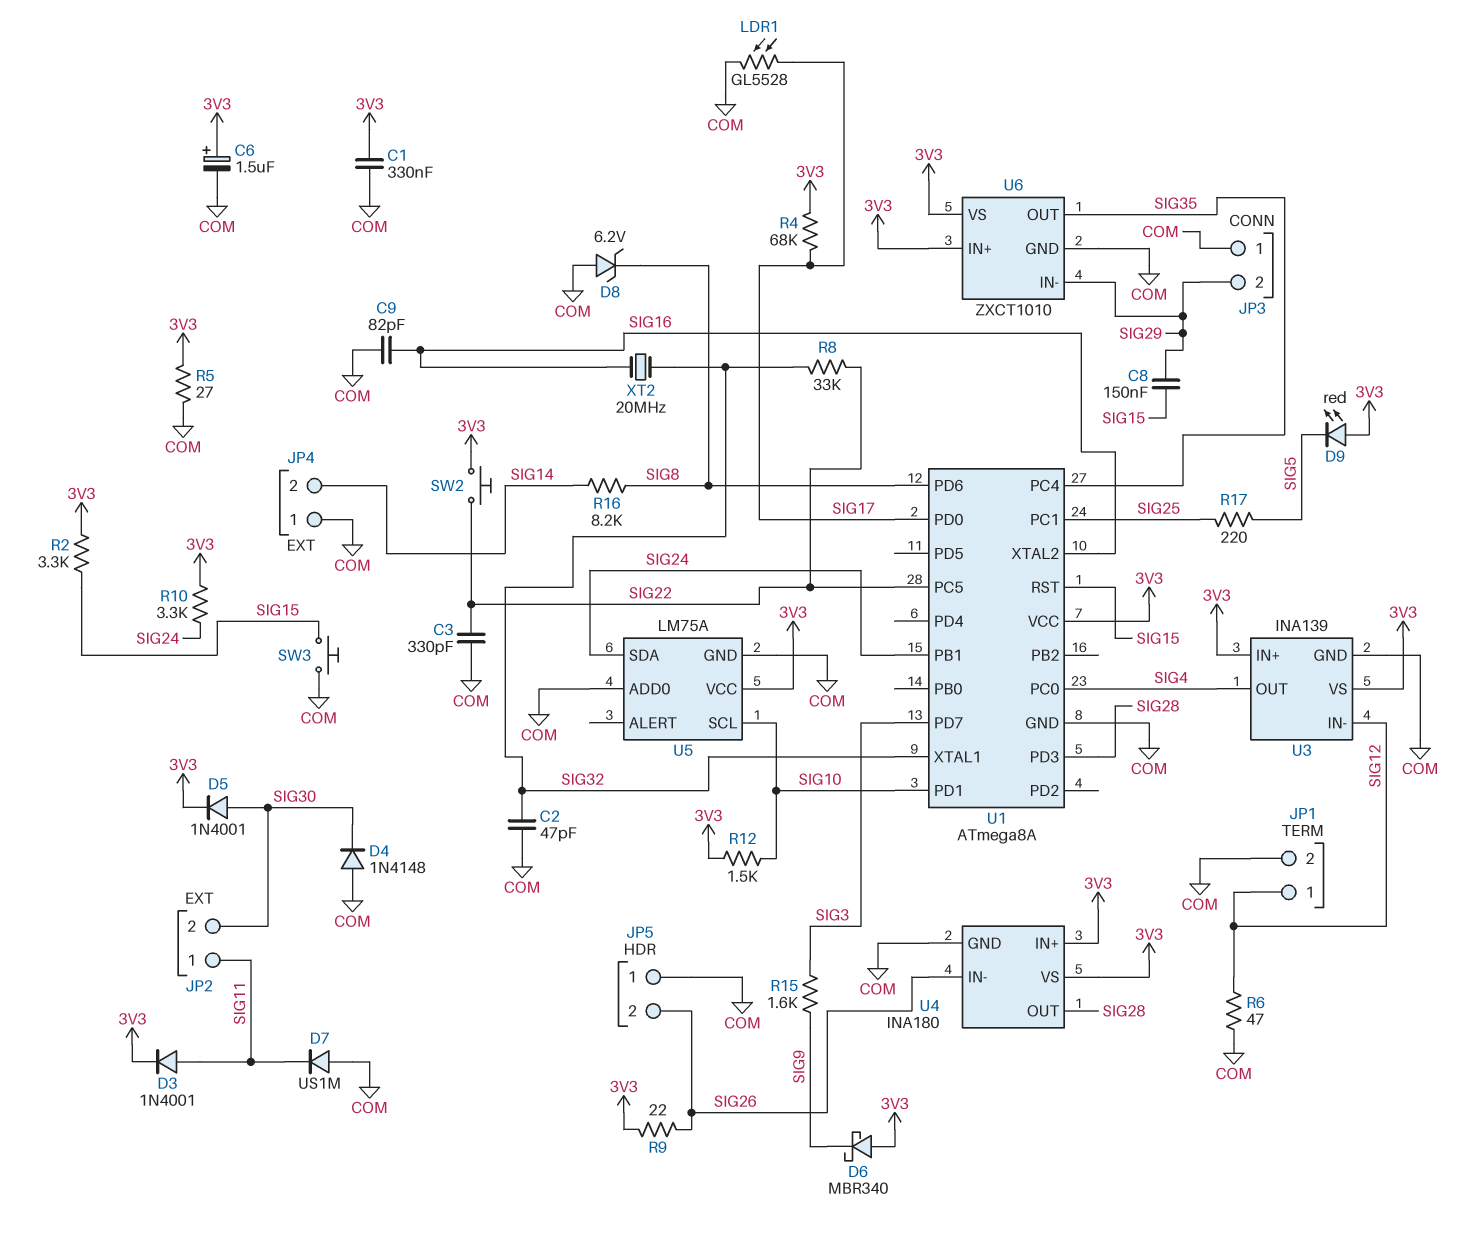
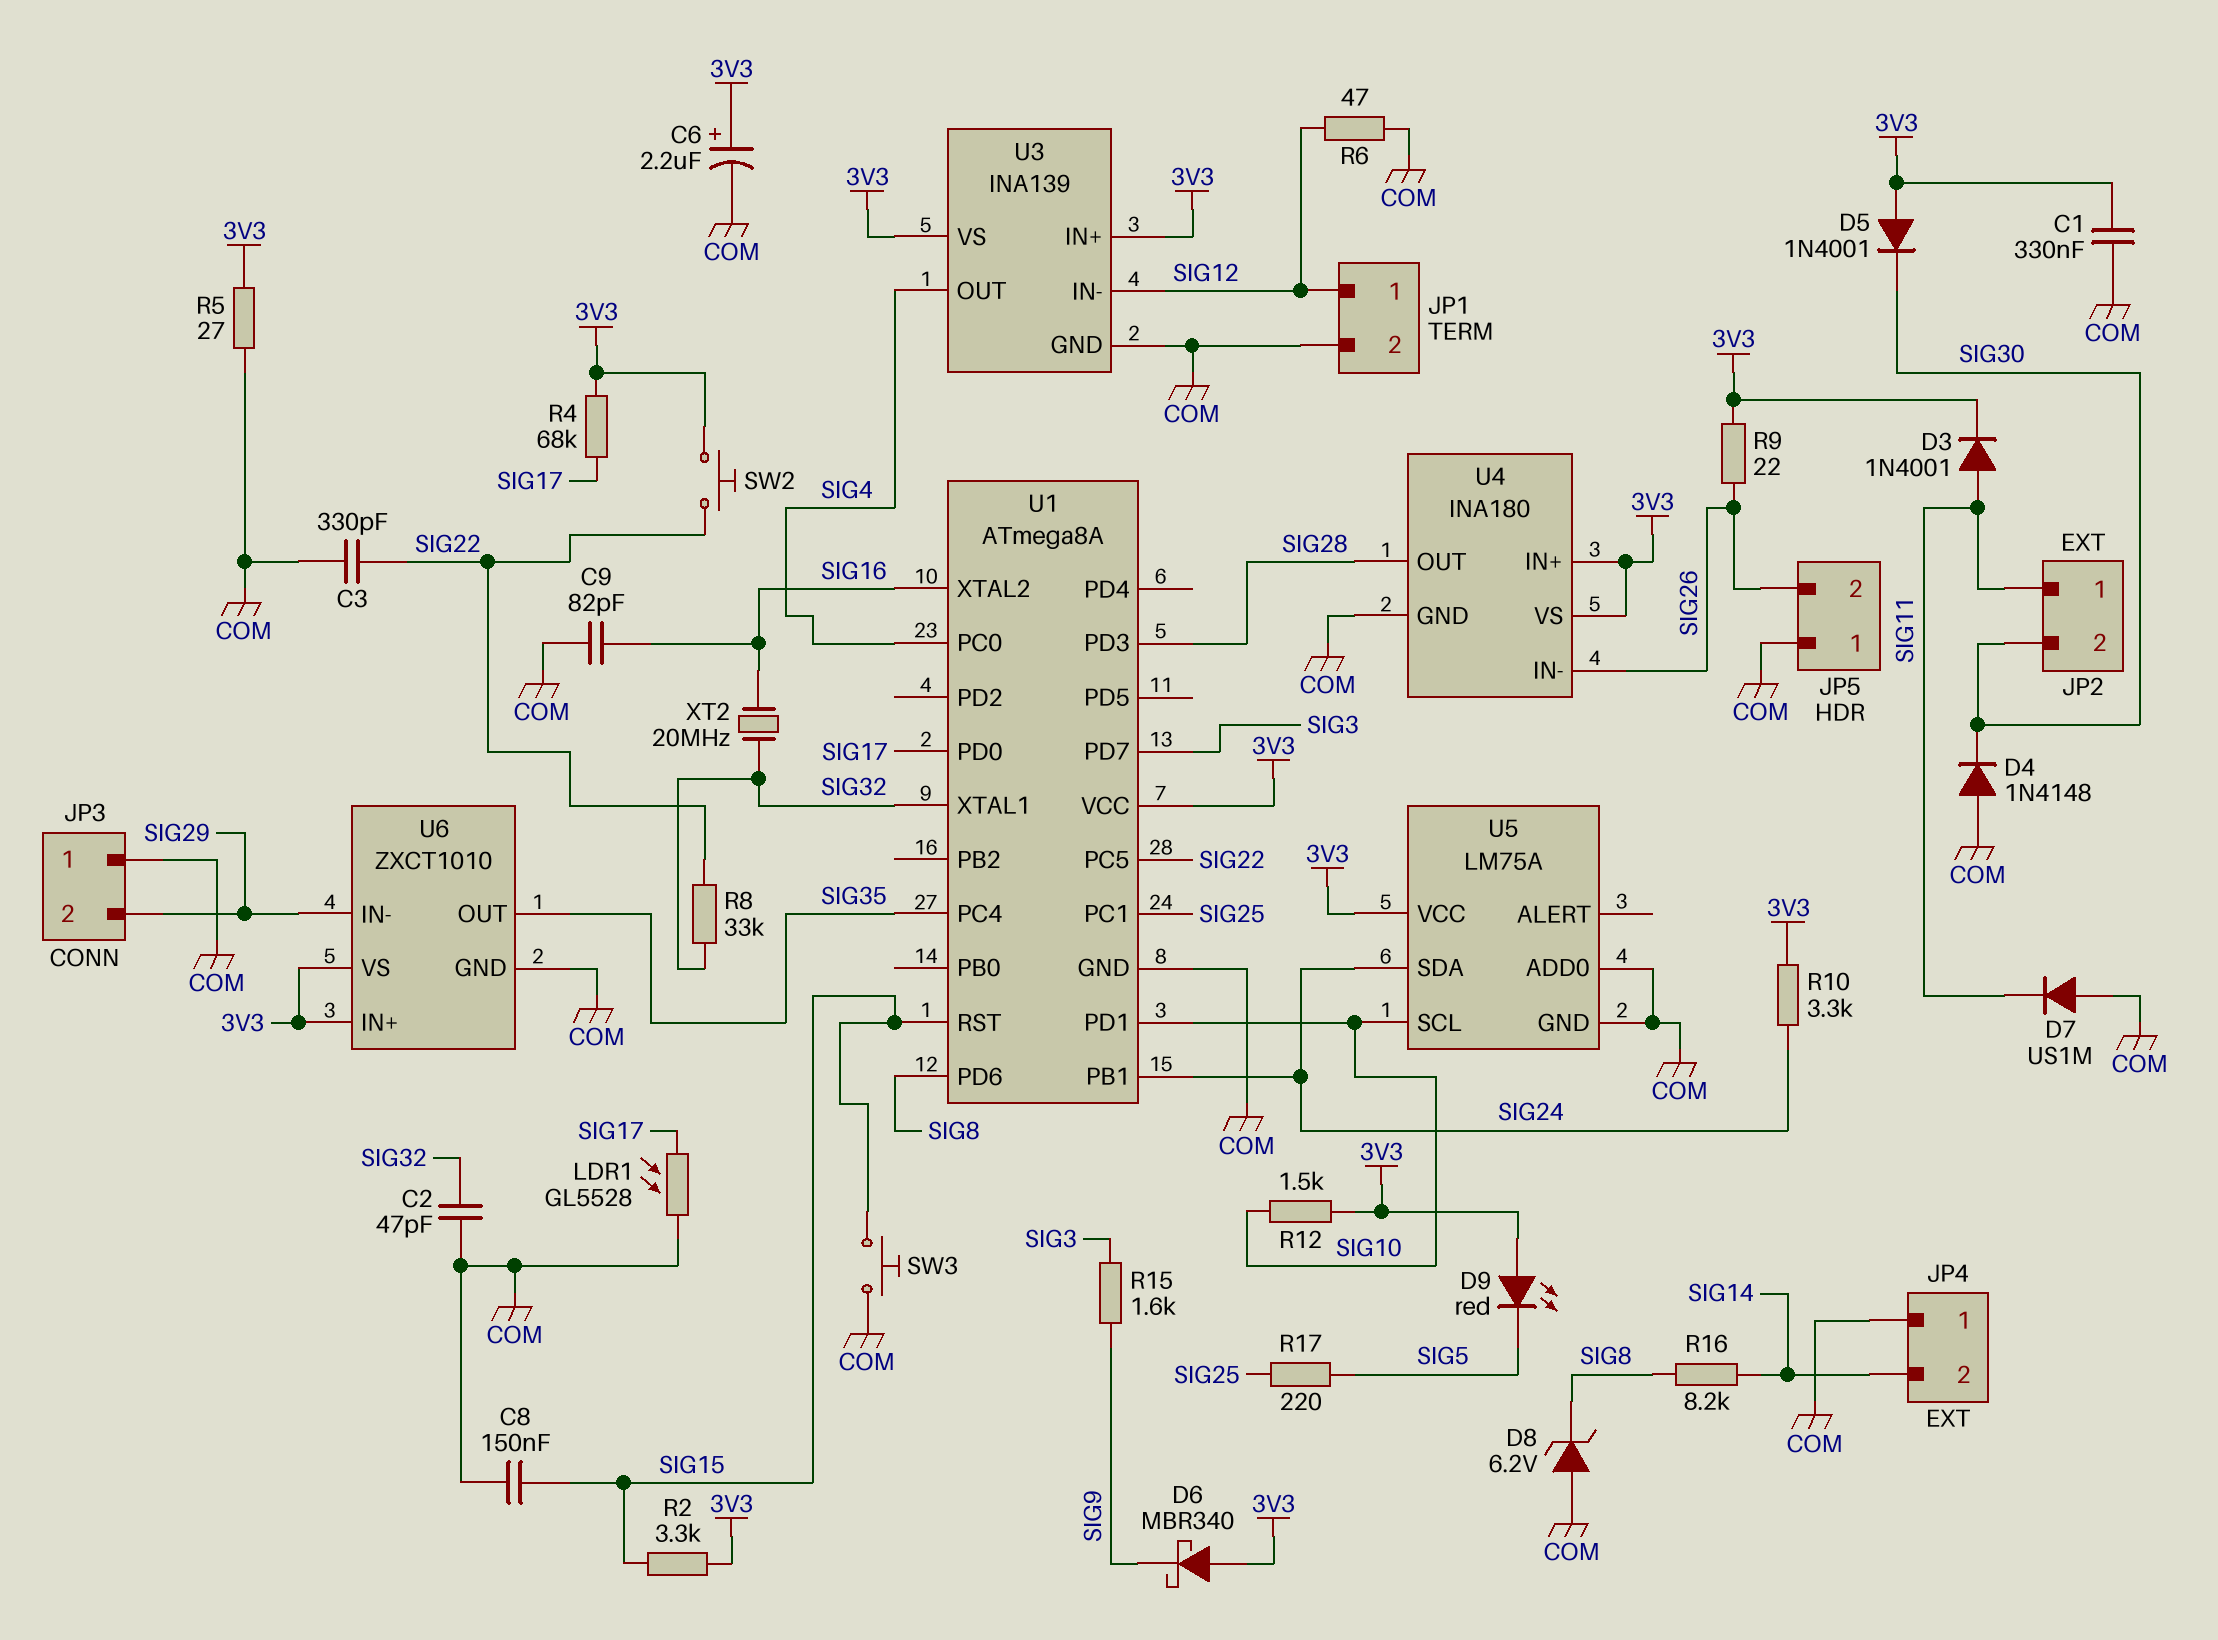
C6: 1.5uF (plus 3V3, minus COM) -> 2.2uF (plus 3V3, minus COM)
C8: 150nF (SIG15, SIG29) -> 150nF (COM, SIG15)
D5: diode 1N4001 (A SIG30, K 3V3) -> diode 1N4001 (A 3V3, K SIG30)

